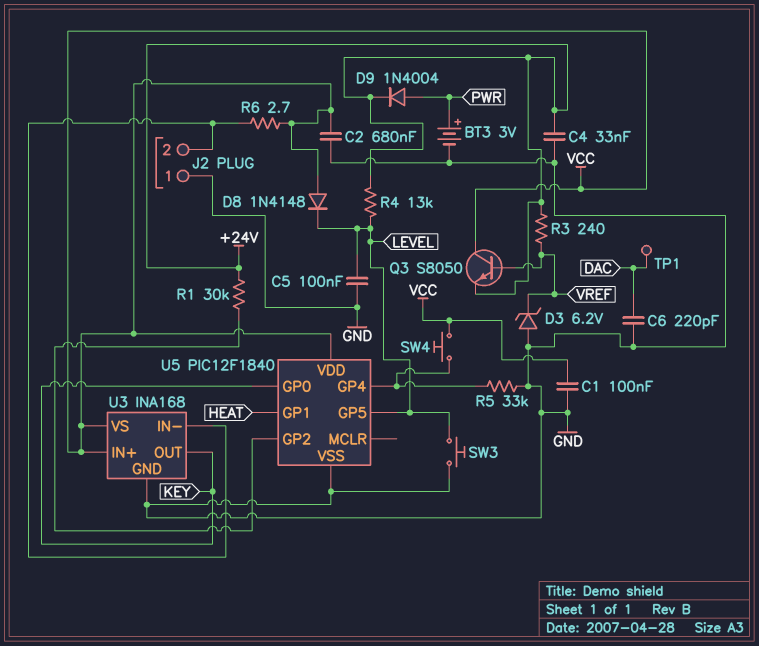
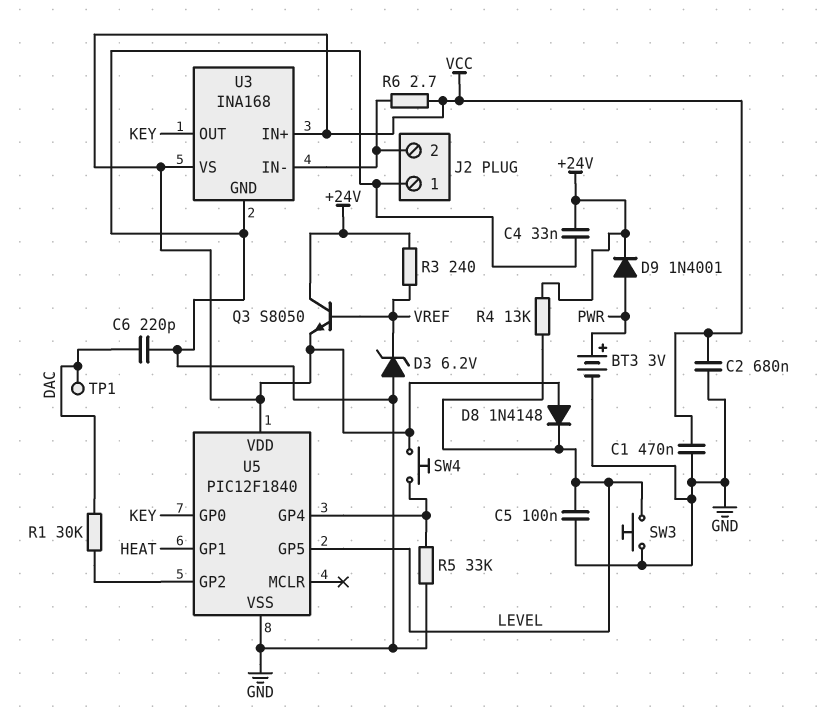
C1: 100nF (GND, VCC) -> 470nF (GND, VCC)
D9: diode 1N4004 (A PWR, K +24V) -> diode 1N4001 (A PWR, K +24V)
Q3: NPN S8050 (B VREF, C VCC, E +24V) -> NPN S8050 (B VREF, C +24V, E VCC)
R1: 30k (+24V, U5/GP2) -> 30k (DAC, U5/GP2)

